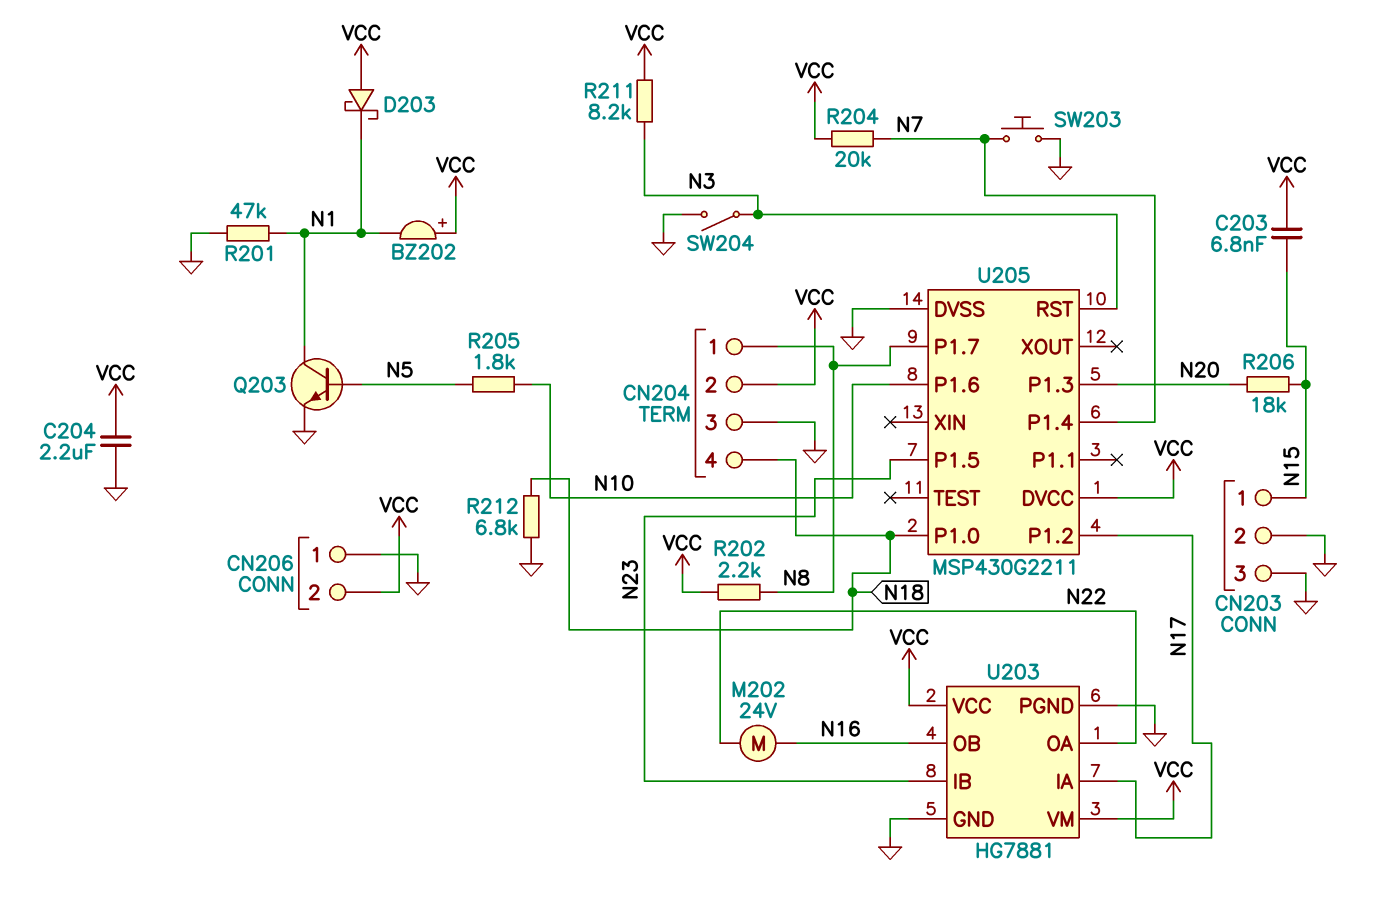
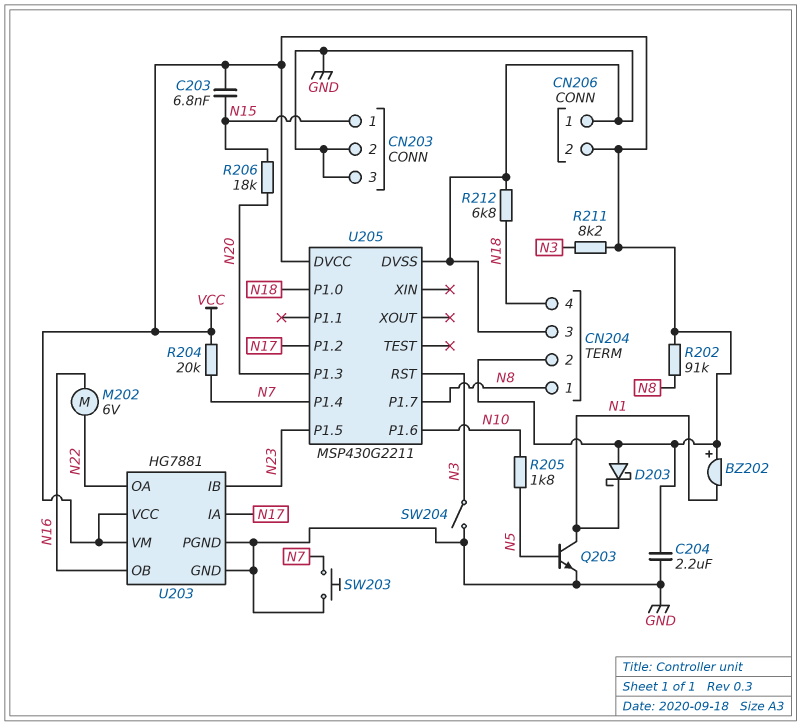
M202: motor 24V (N16, N22) -> motor 6V (N16, N22)
R201: 47k (GND, N1) -> none
R202: 2.2k (N8, VCC) -> 91k (N8, VCC)

